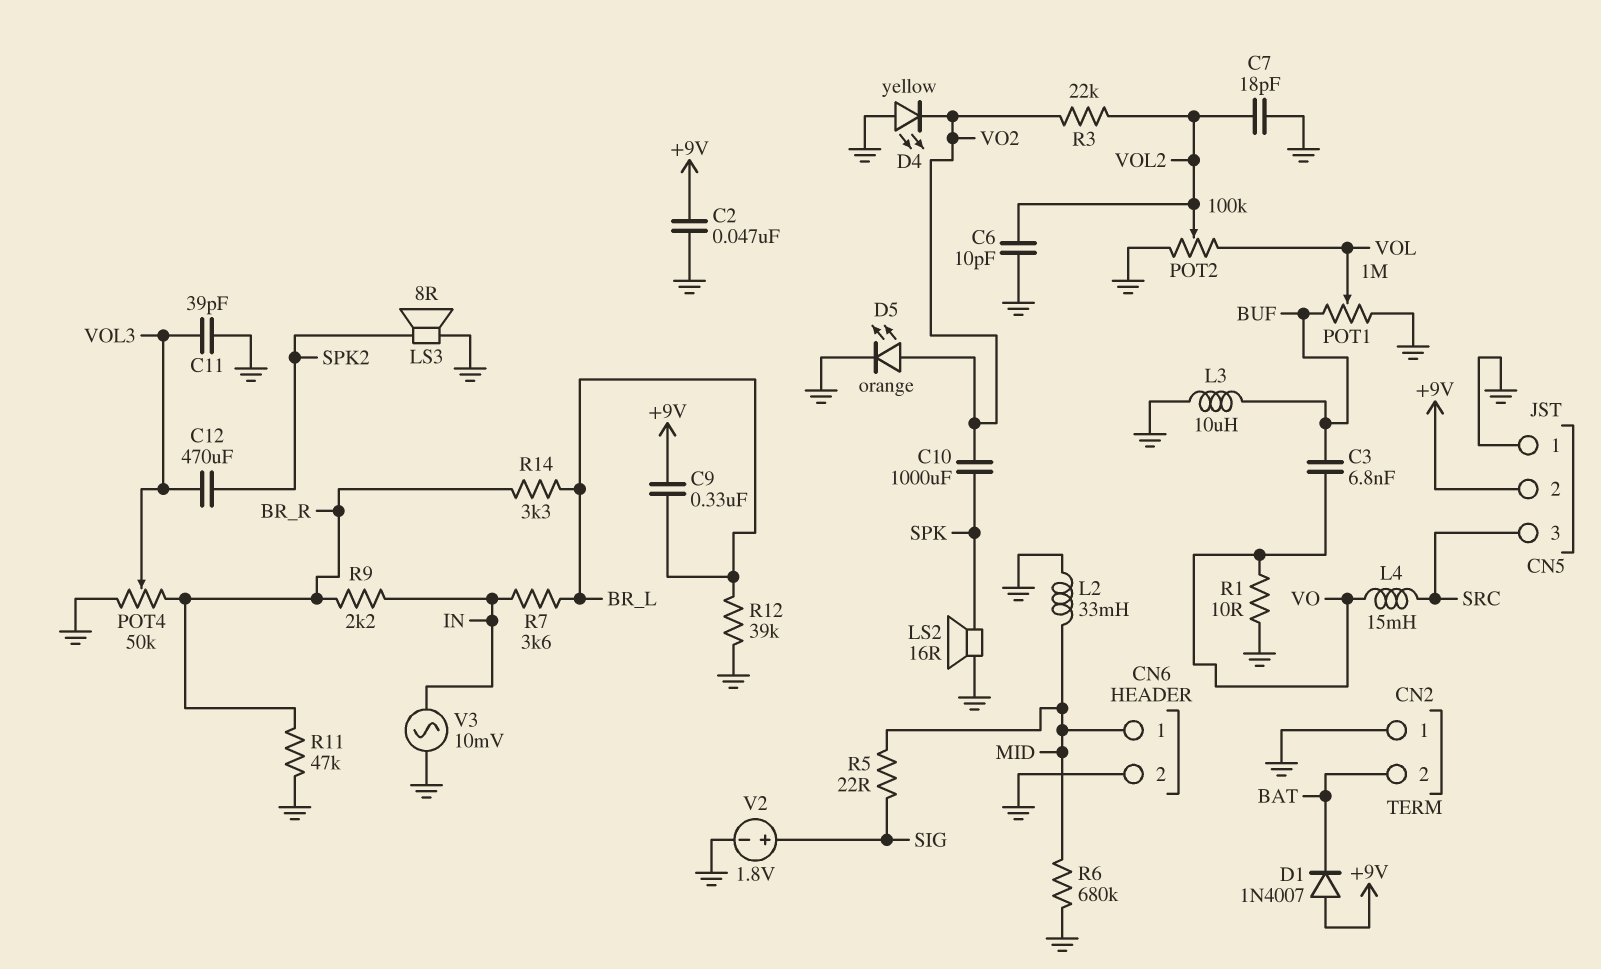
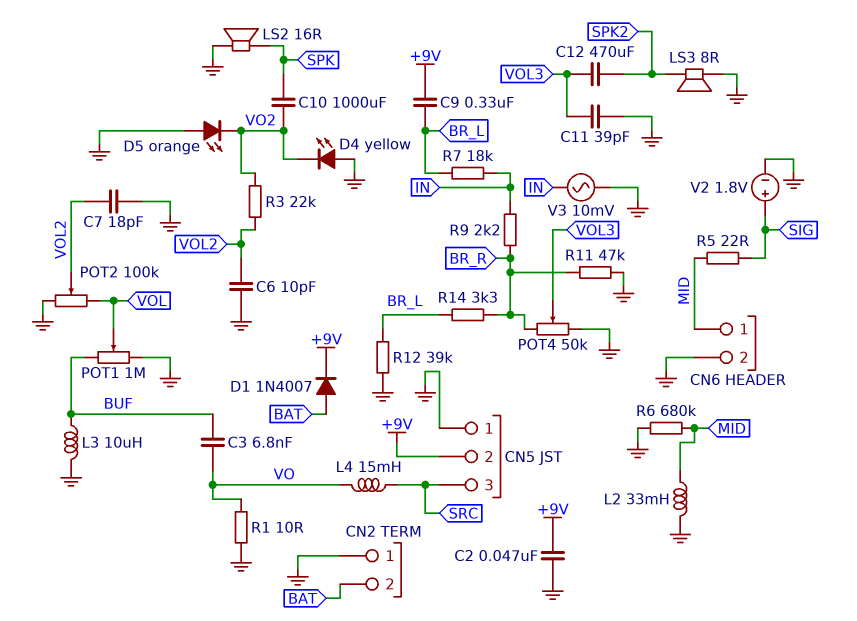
D1: diode 1N4007 (A +9V, K BAT) -> diode 1N4007 (A BAT, K +9V)
D5: LED orange (A VO2, K GND) -> LED orange (A GND, K VO2)
R7: 3.6k (BR_L, IN) -> 18k (BR_L, IN)

